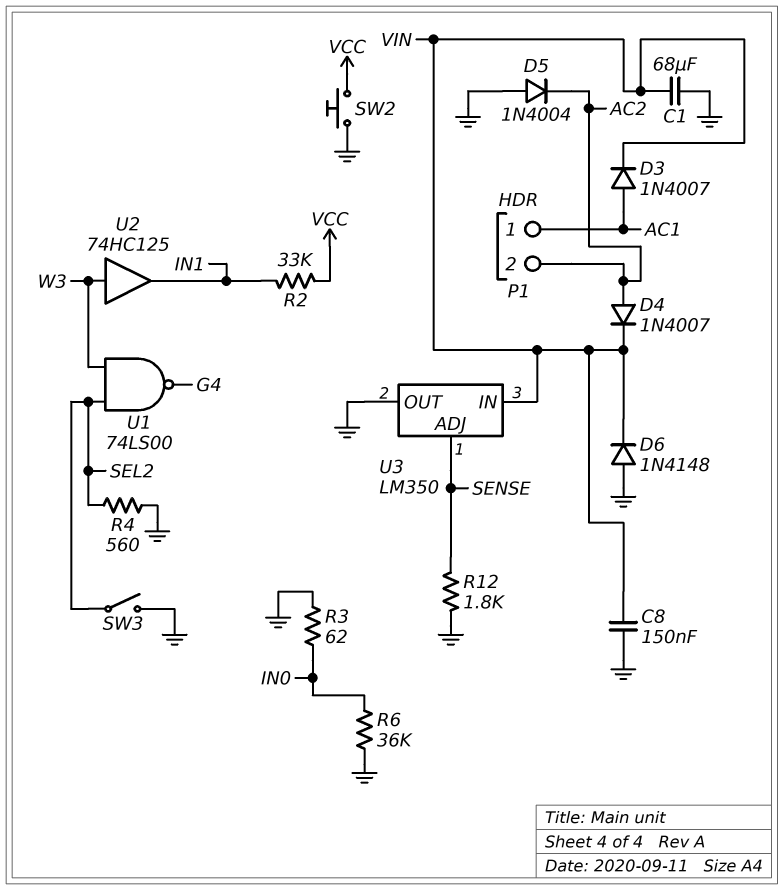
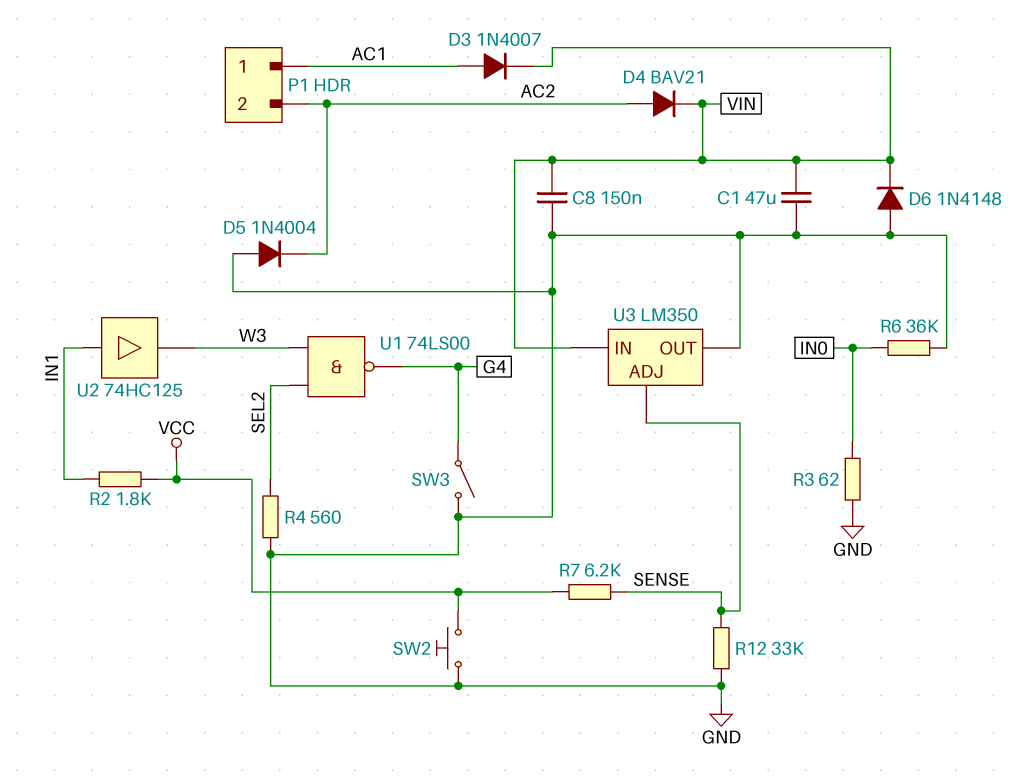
C1: 68uF (GND, VIN) -> 47uF (GND, VIN)
D4: diode 1N4007 (A AC2, K VIN) -> diode BAV21 (A AC2, K VIN)
R2: 33k (IN1, VCC) -> 1.8k (IN1, VCC)
R7: none -> 6.2k (SENSE, VCC)
R12: 1.8k (GND, SENSE) -> 33k (GND, SENSE)
SW3: switch (GND, SEL2) -> switch (G4, GND)
U2: buffer 74HC125 (in W3, out IN1) -> buffer 74HC125 (in IN1, out W3)

